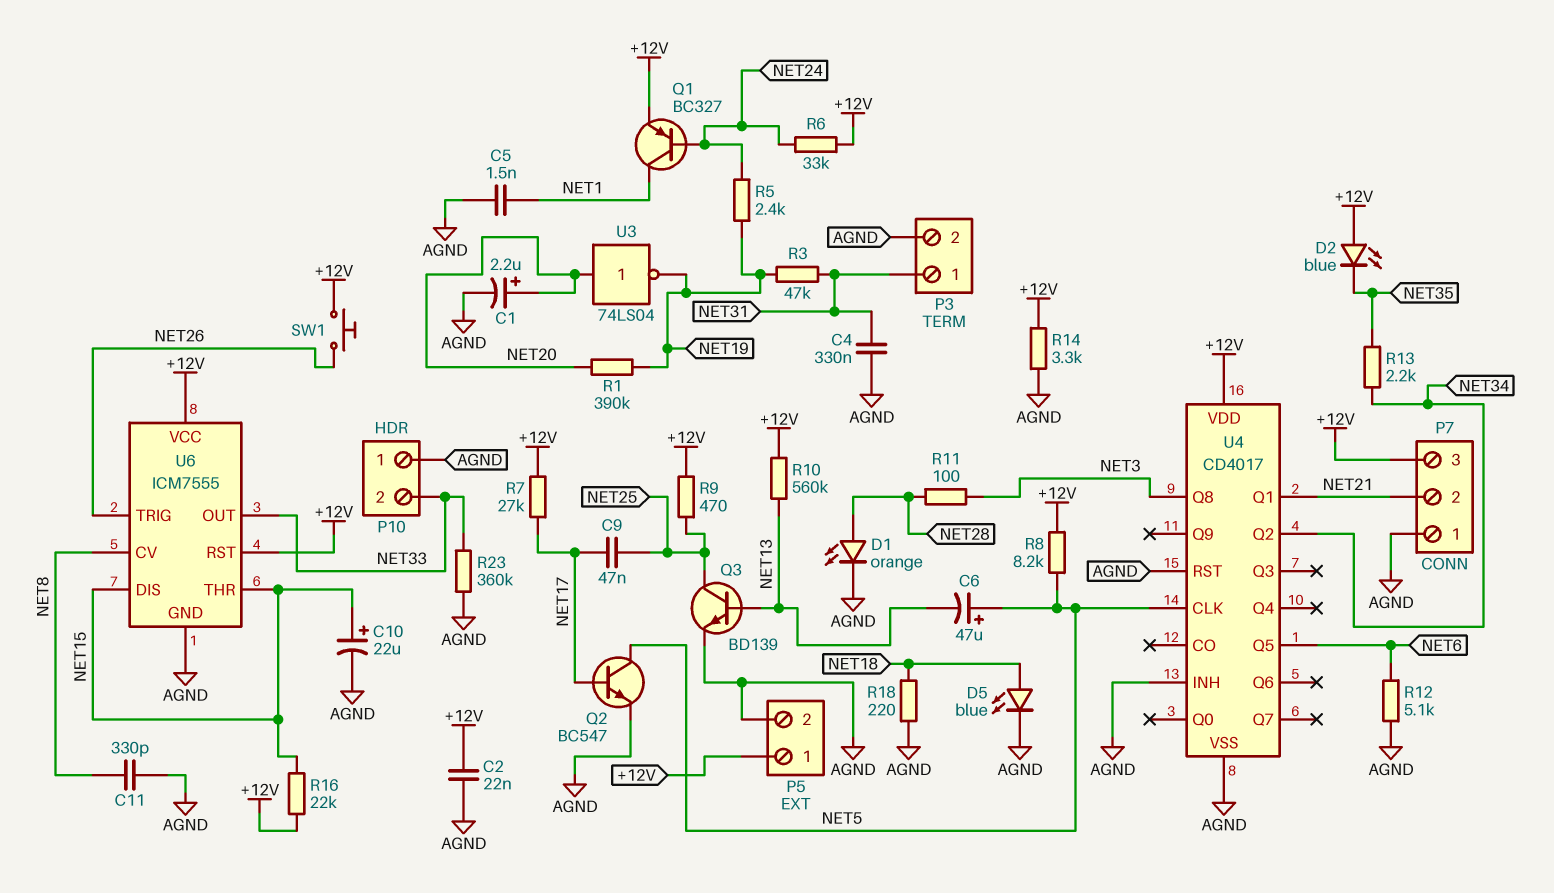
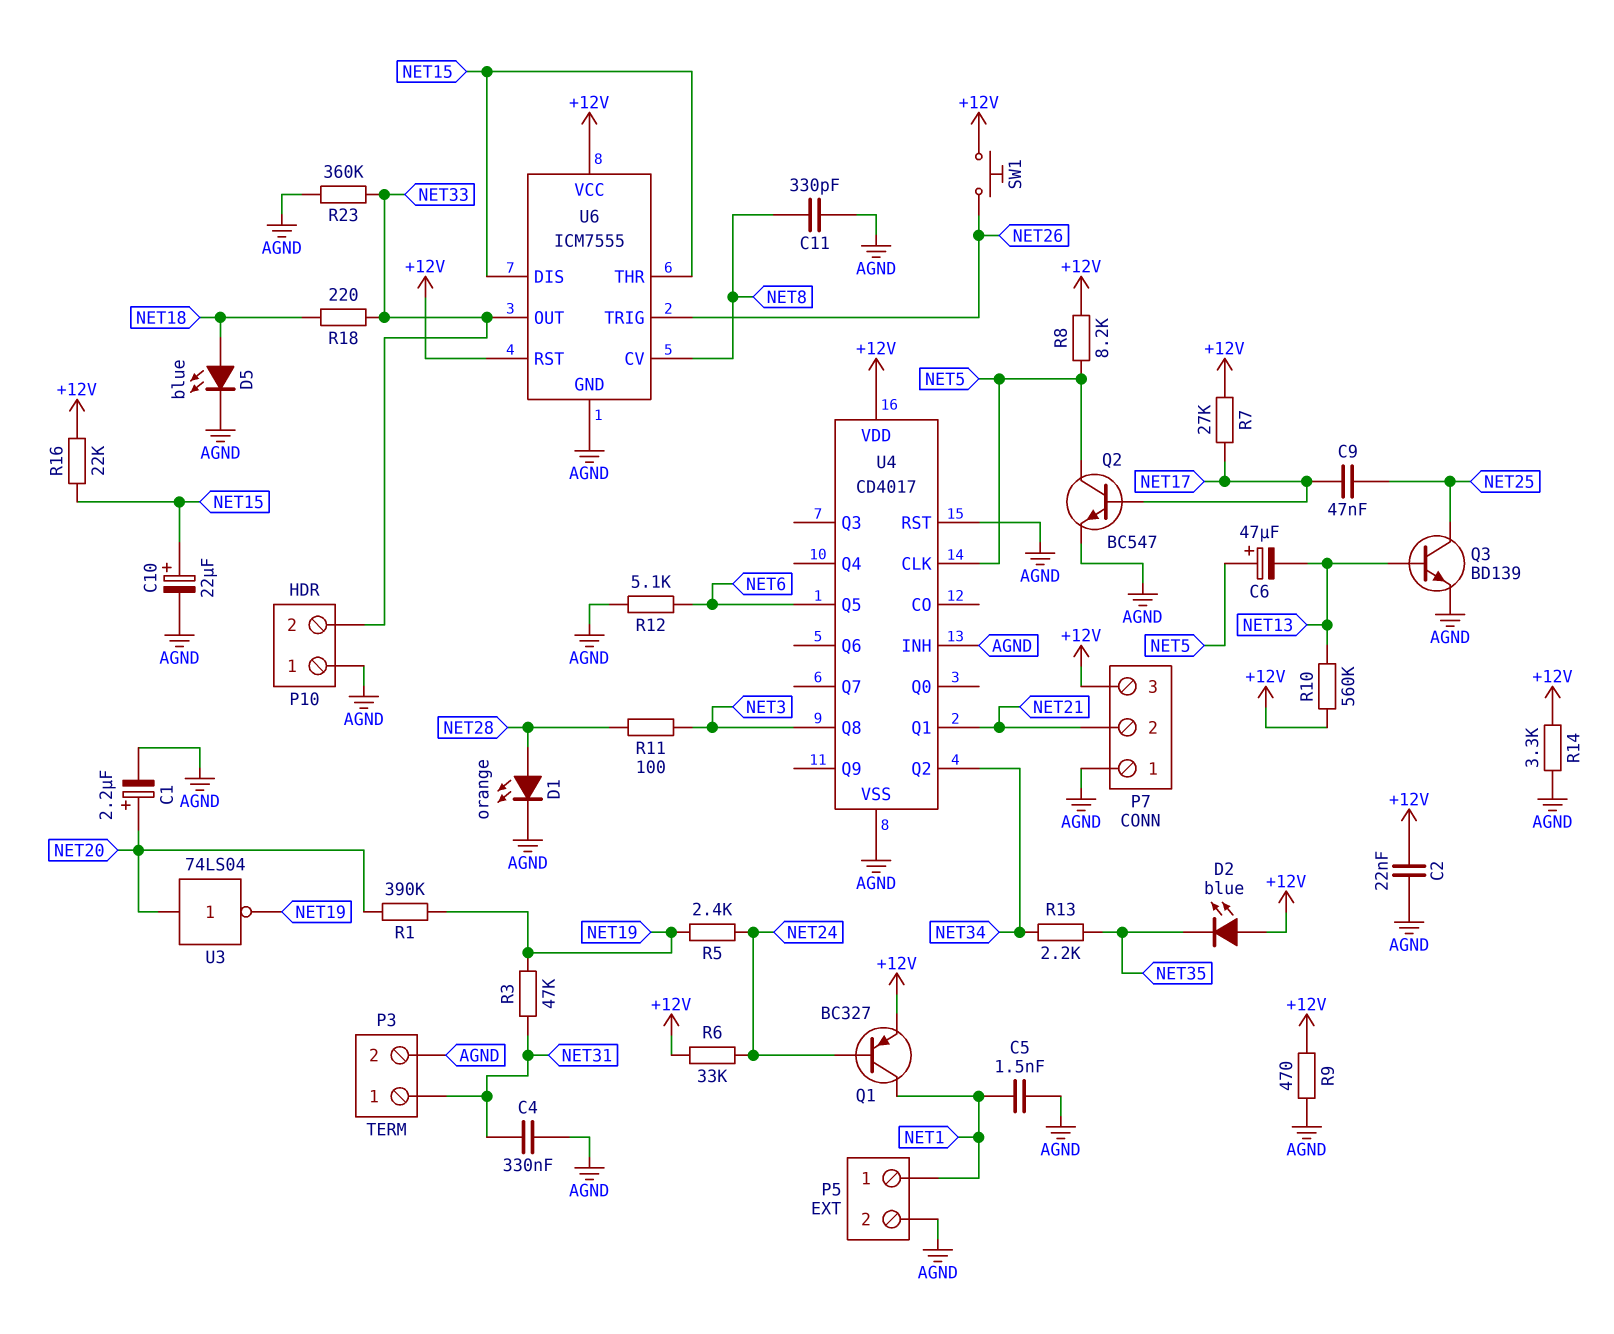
P5 pin 1: +12V -> NET1
R9: 470 (+12V, NET25) -> 470 (+12V, AGND)
R18: 220 (AGND, NET18) -> 220 (NET18, NET33)

